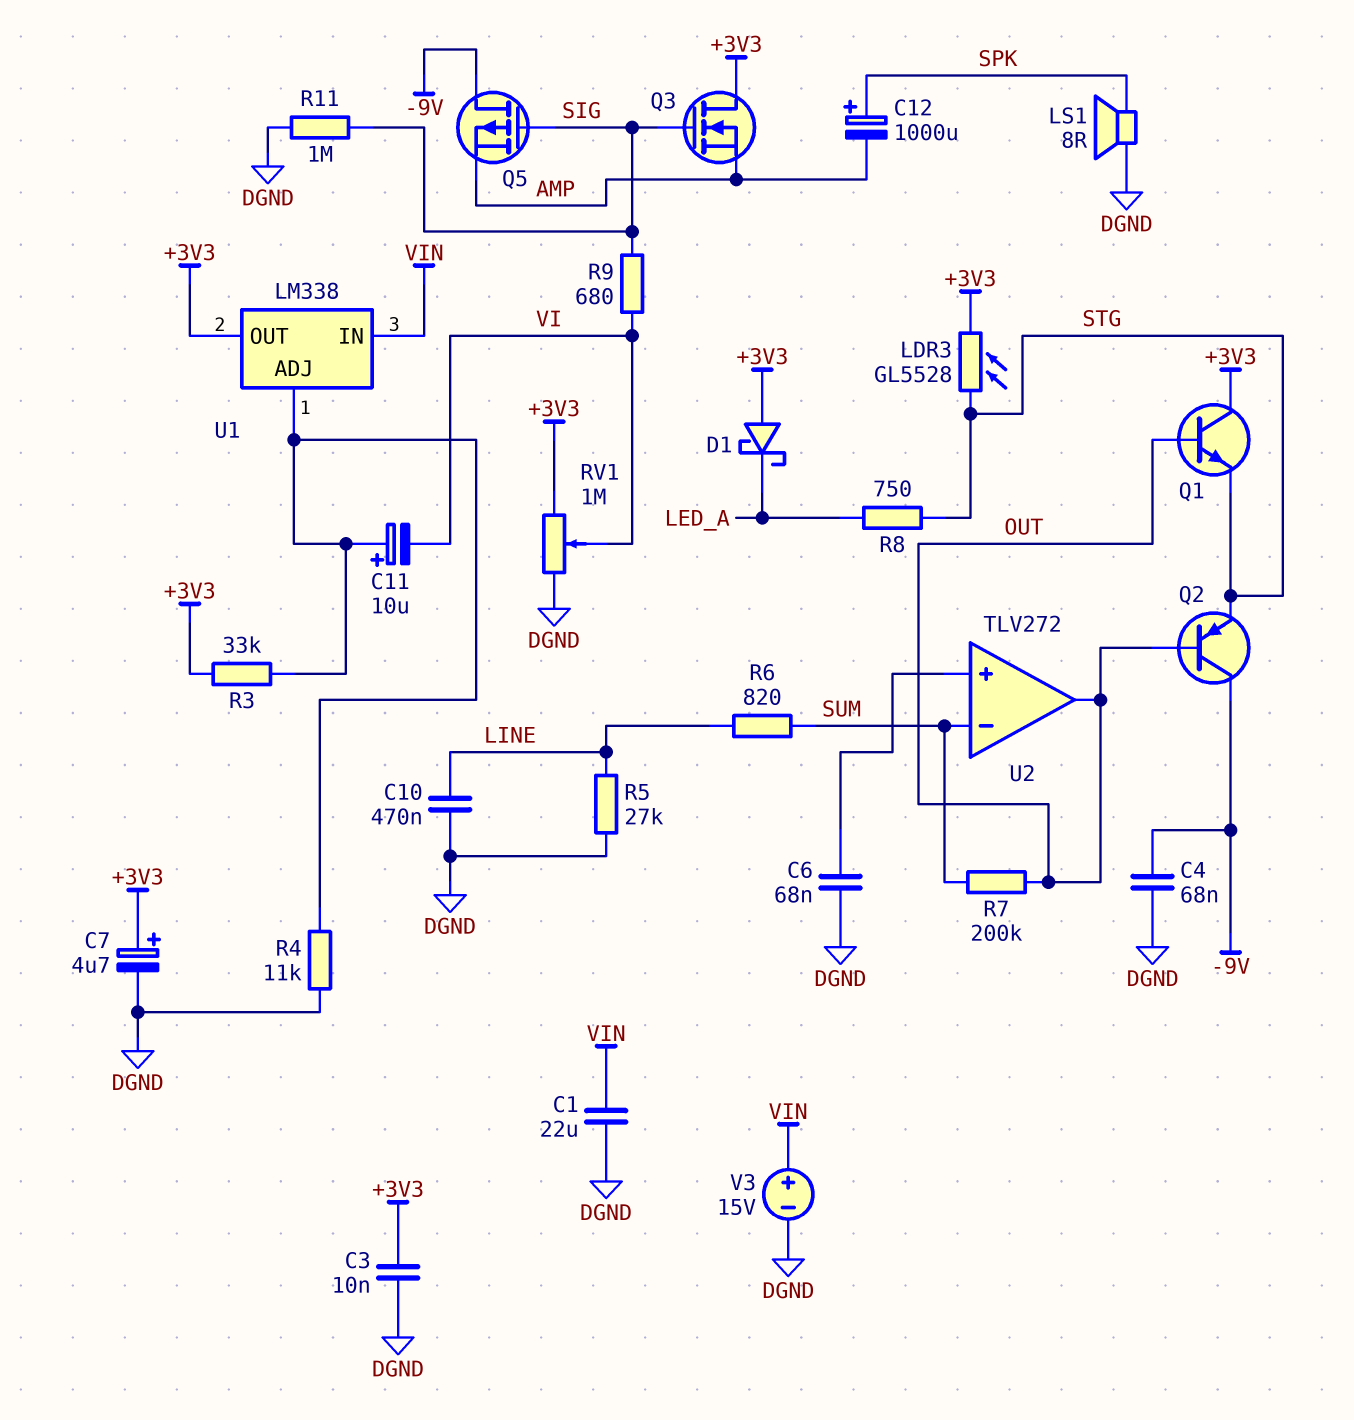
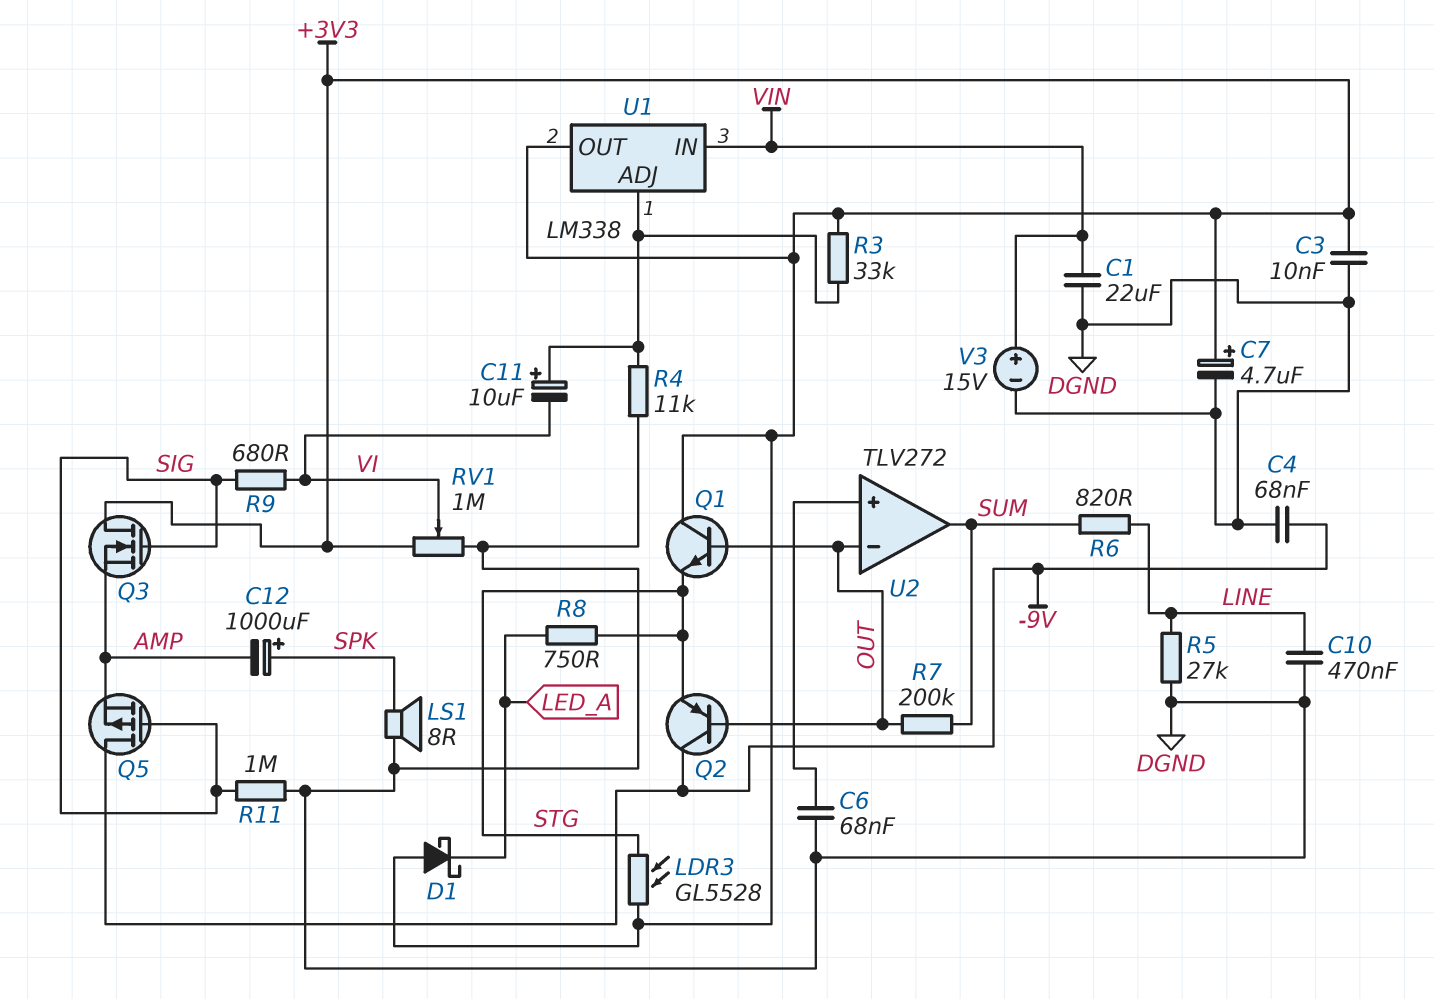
U2 pin in-: SUM -> OUT
U2 pin out: OUT -> SUM

